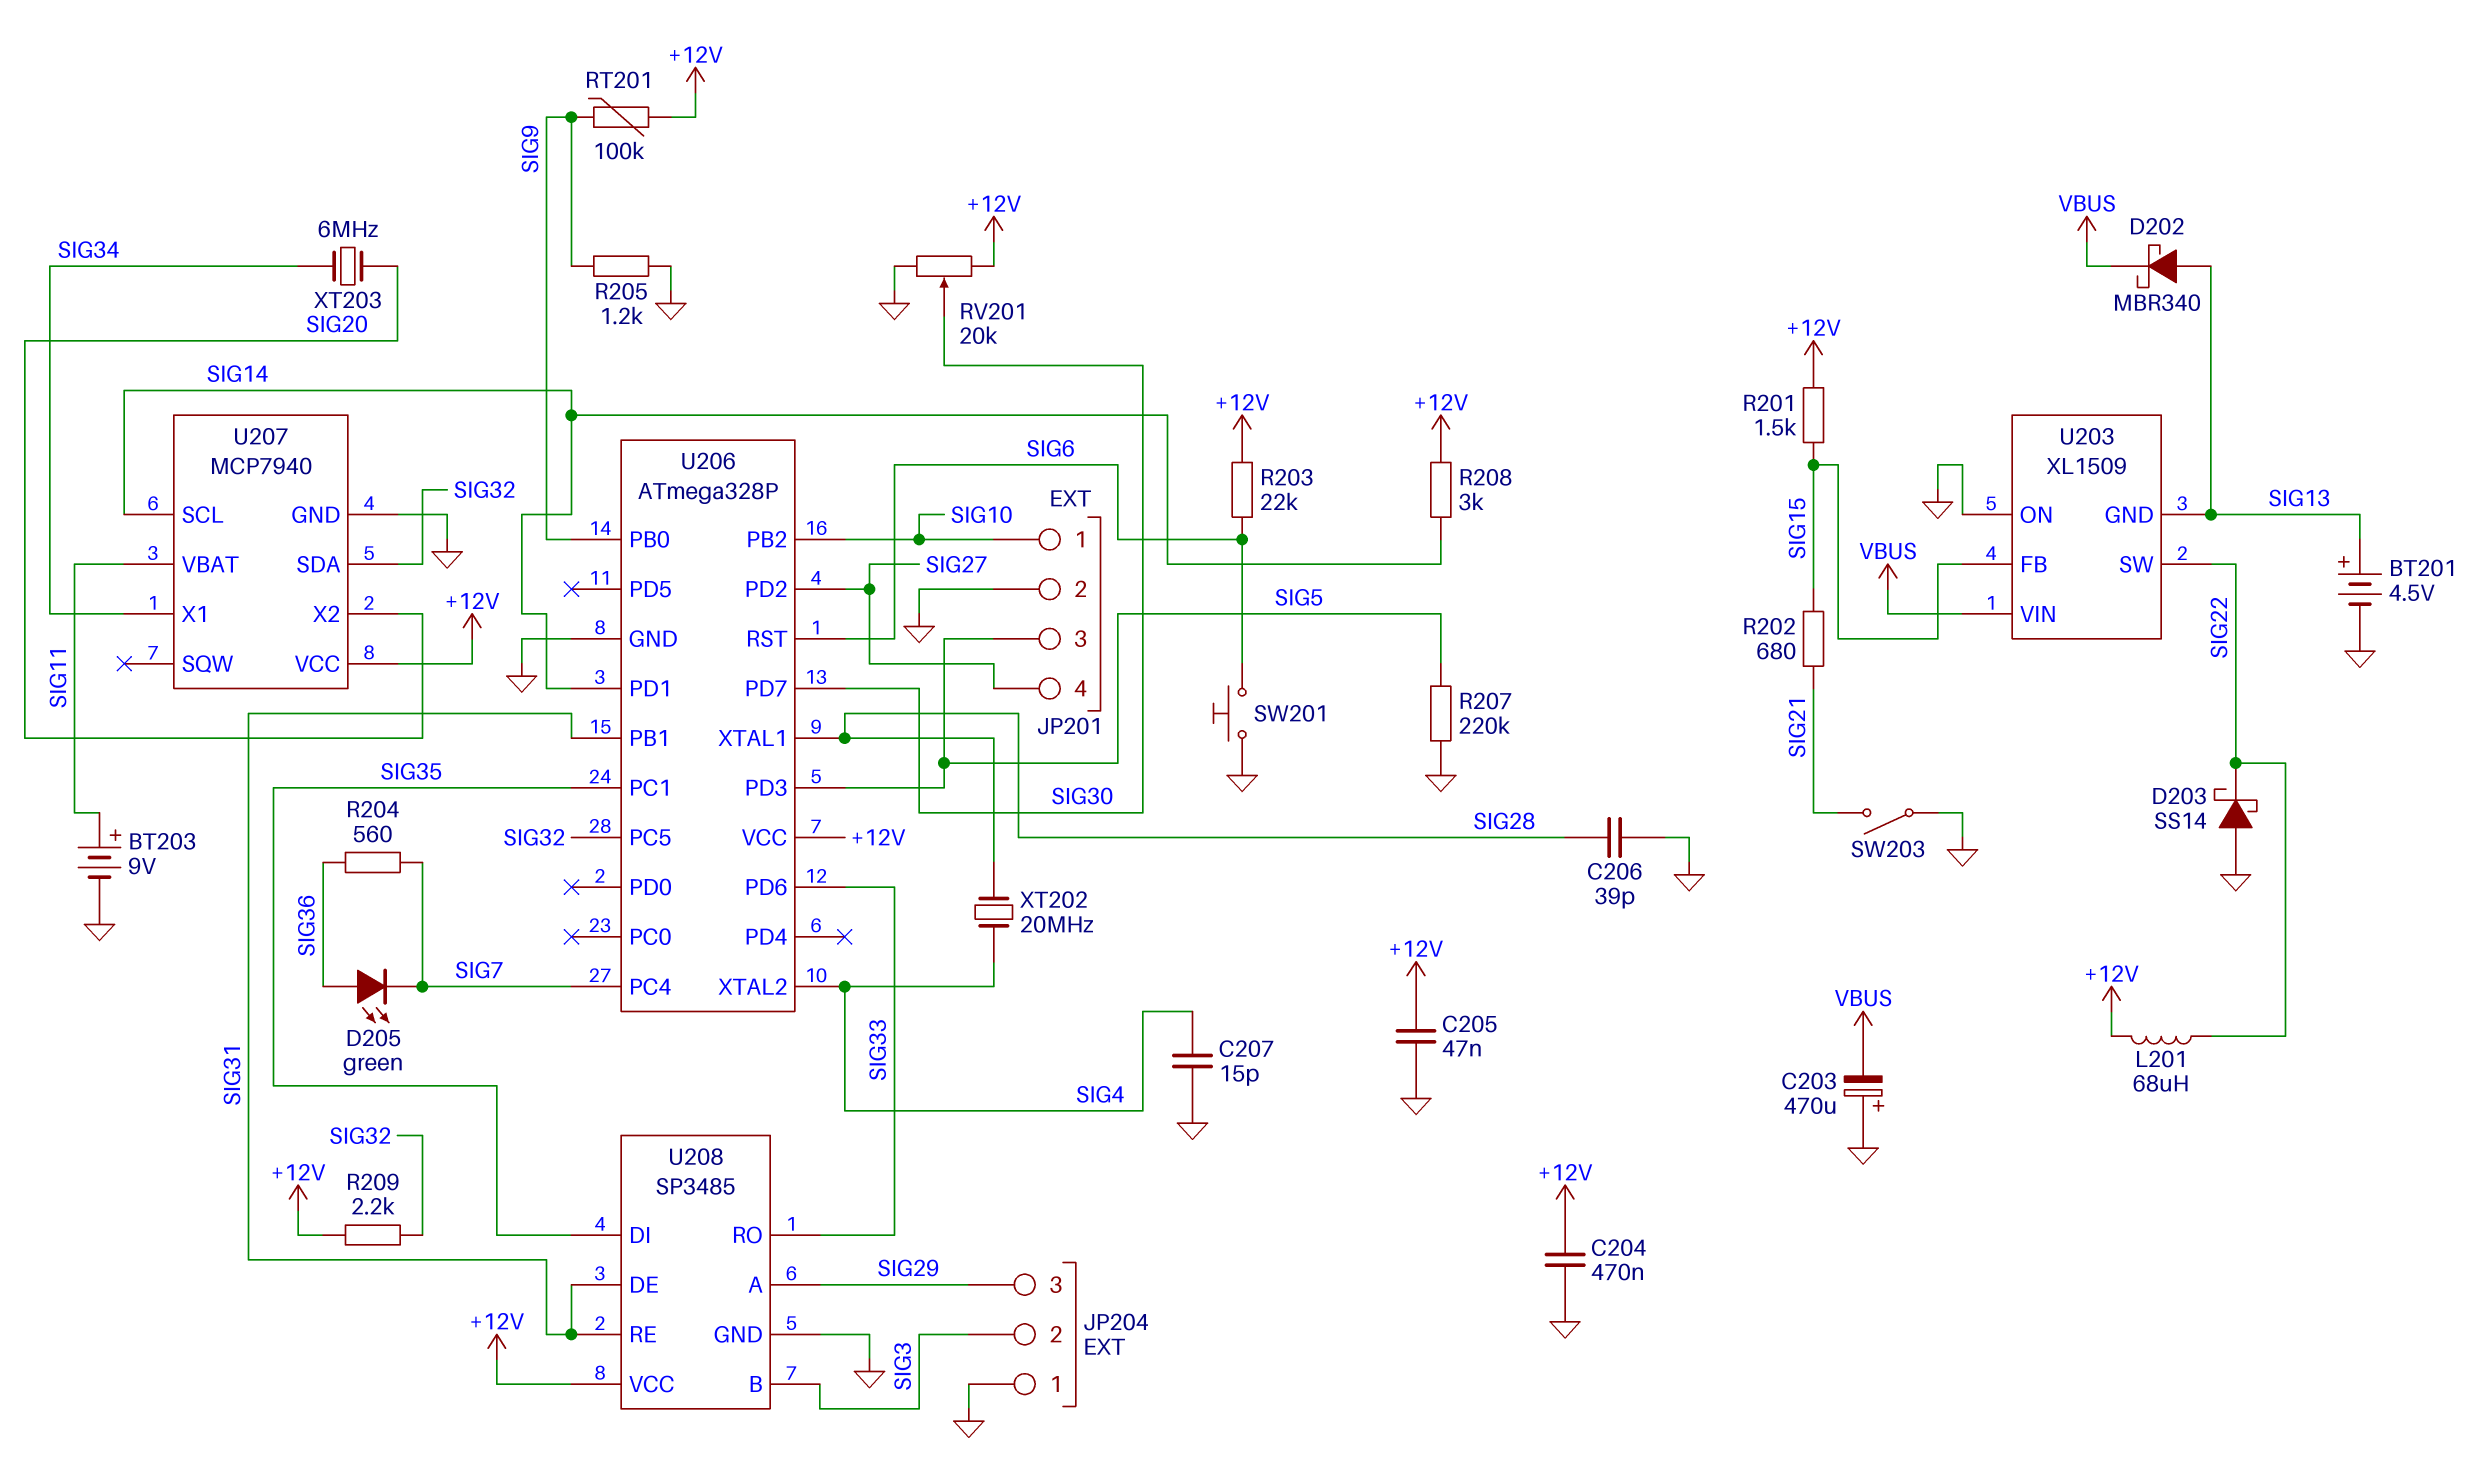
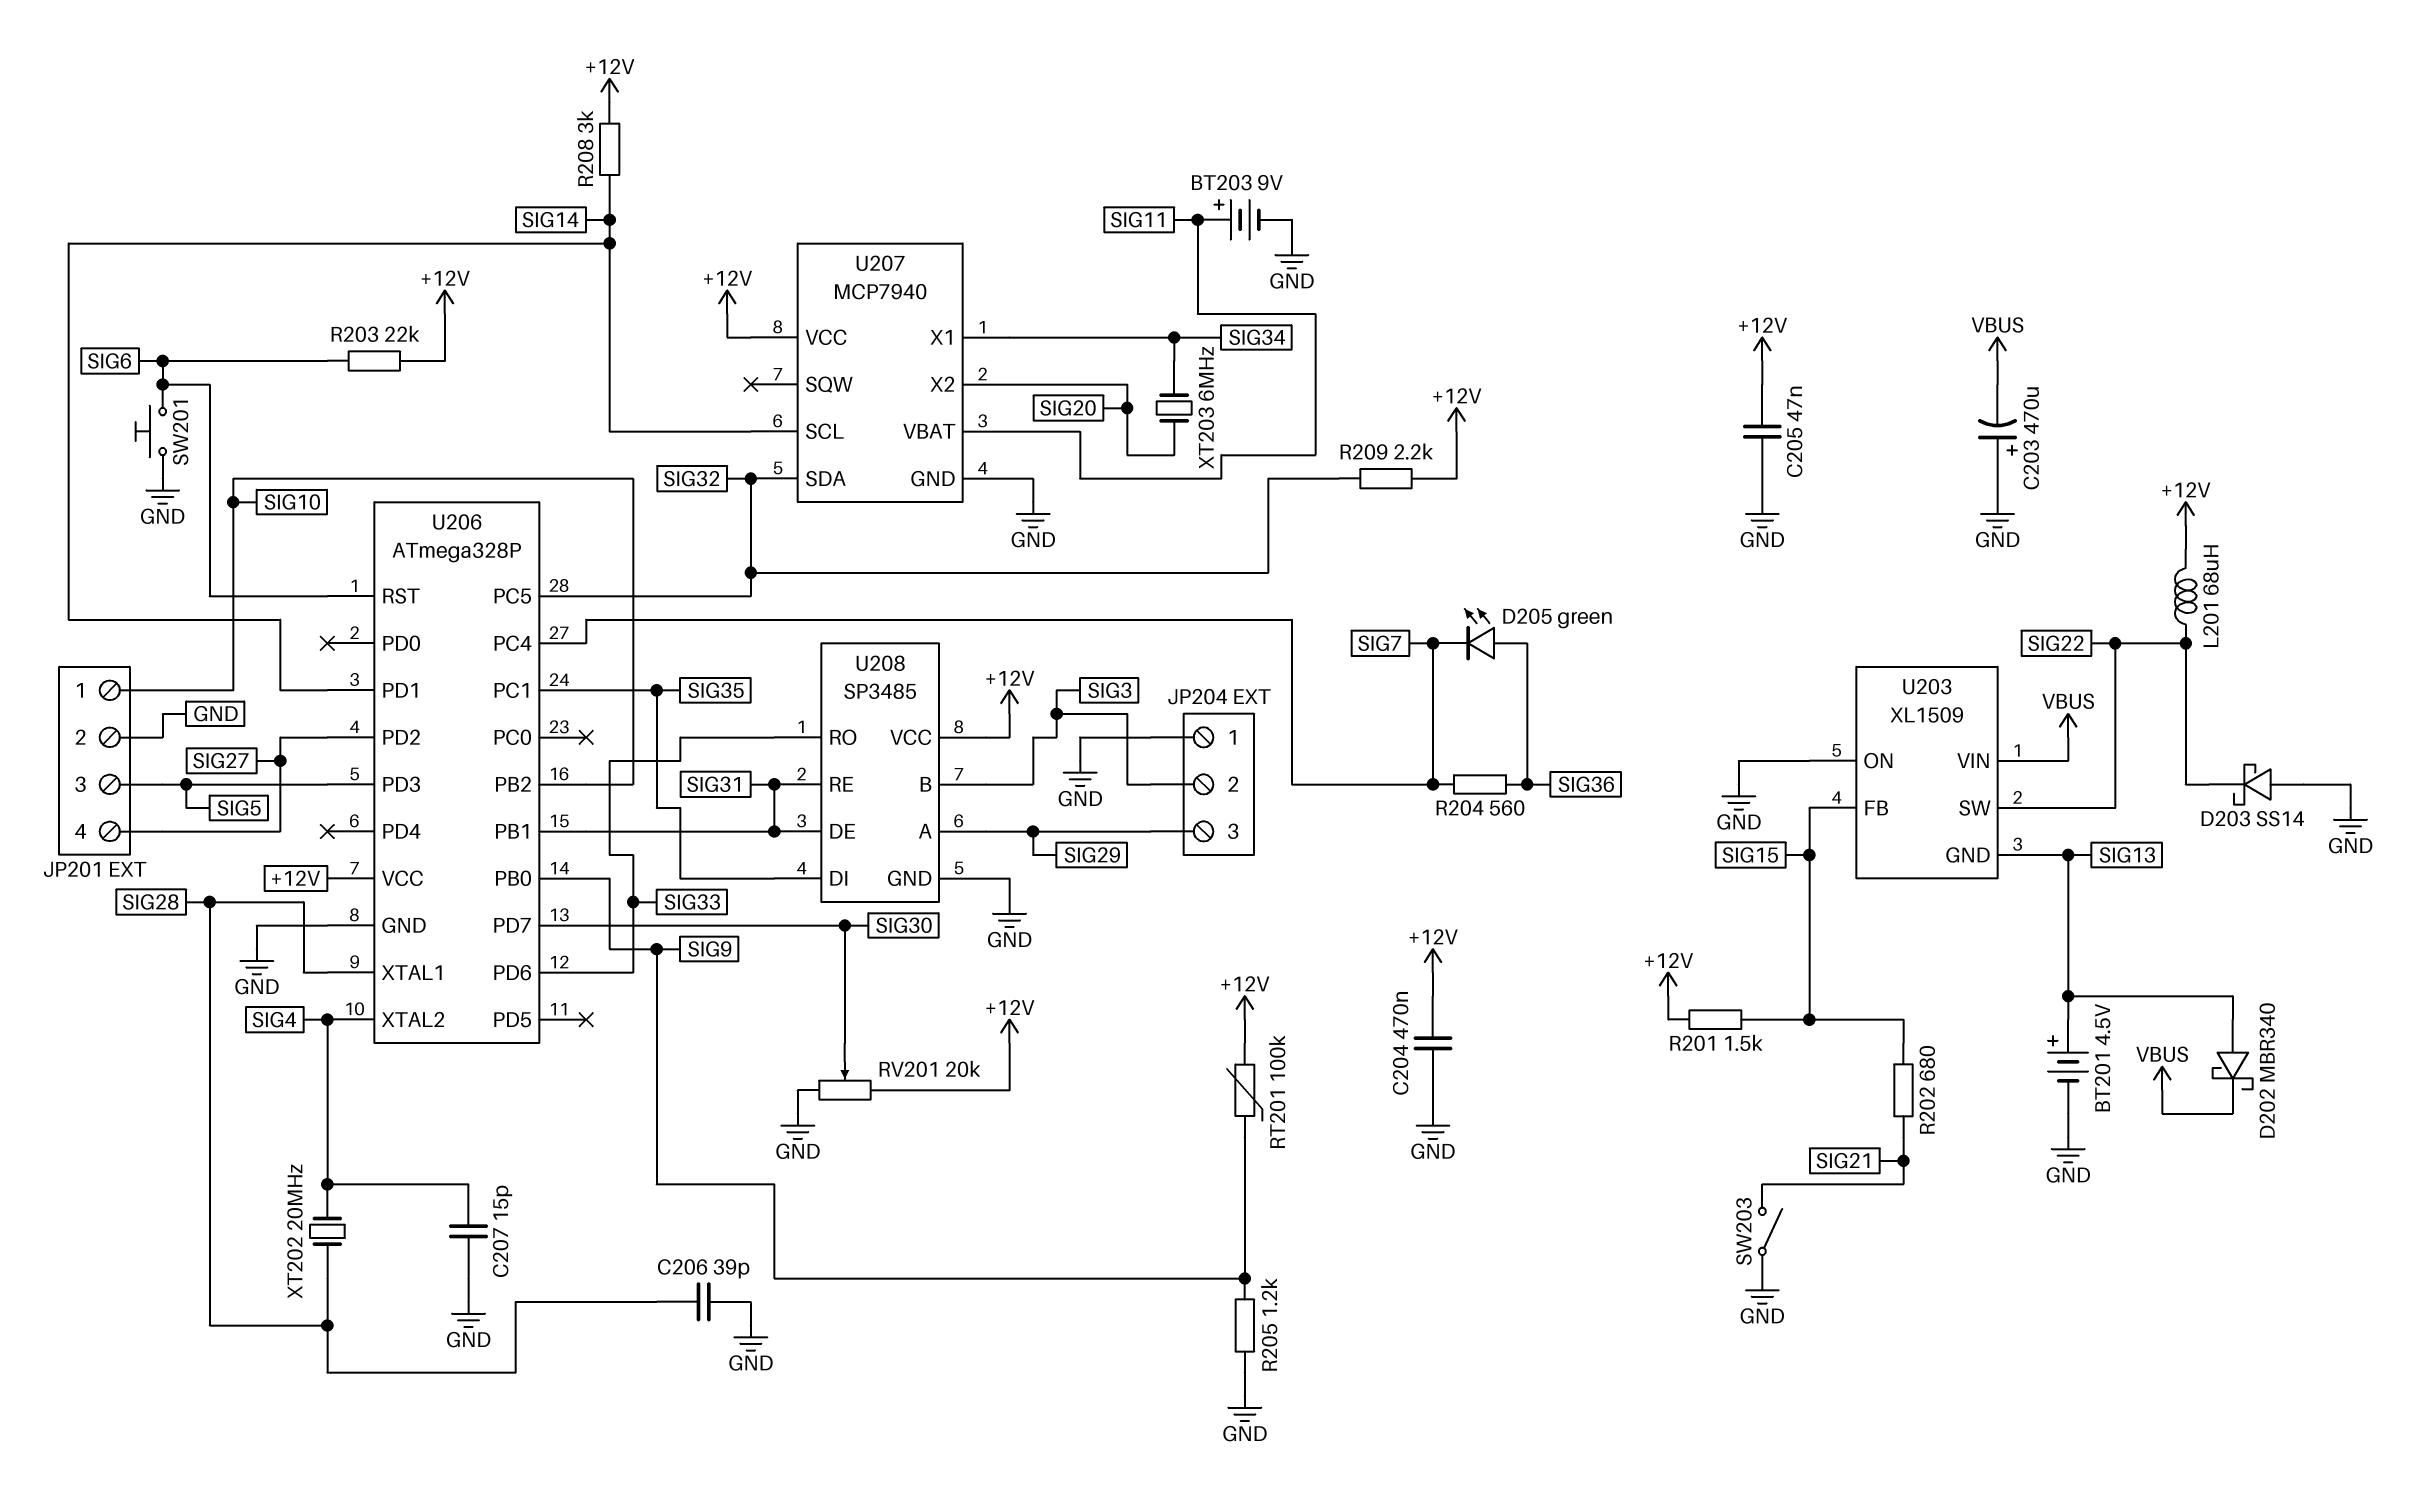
R207: 220k (GND, SIG5) -> none

